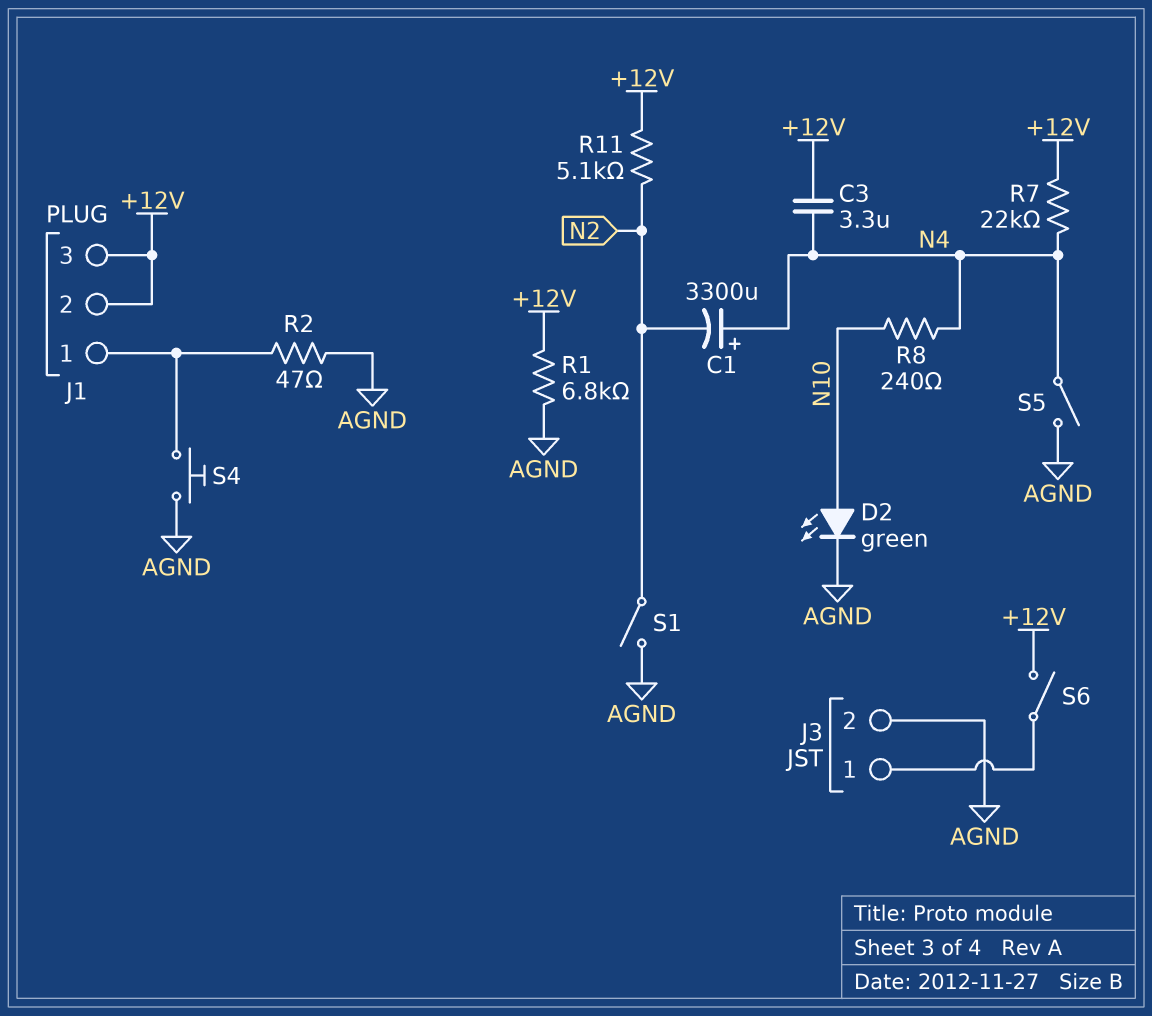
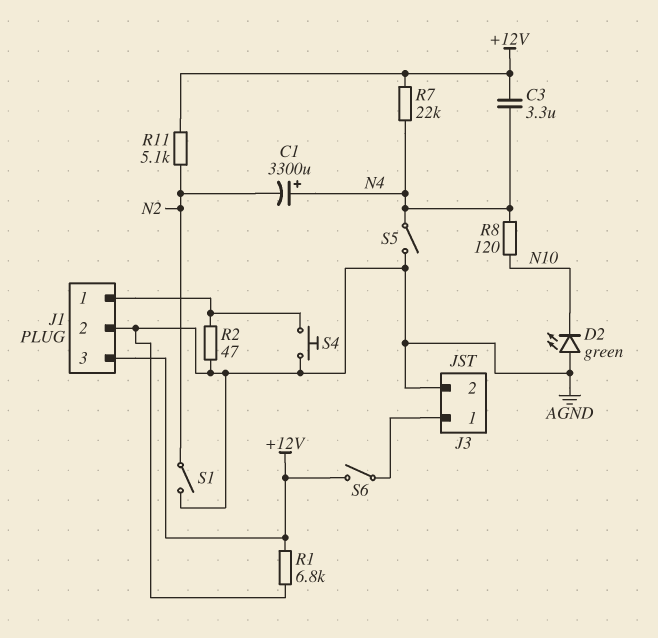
D2: LED green (A N10, K AGND) -> LED green (A AGND, K N10)
J1 pin 2: +12V -> AGND
R8: 240 (N4, N10) -> 120 (N4, N10)

